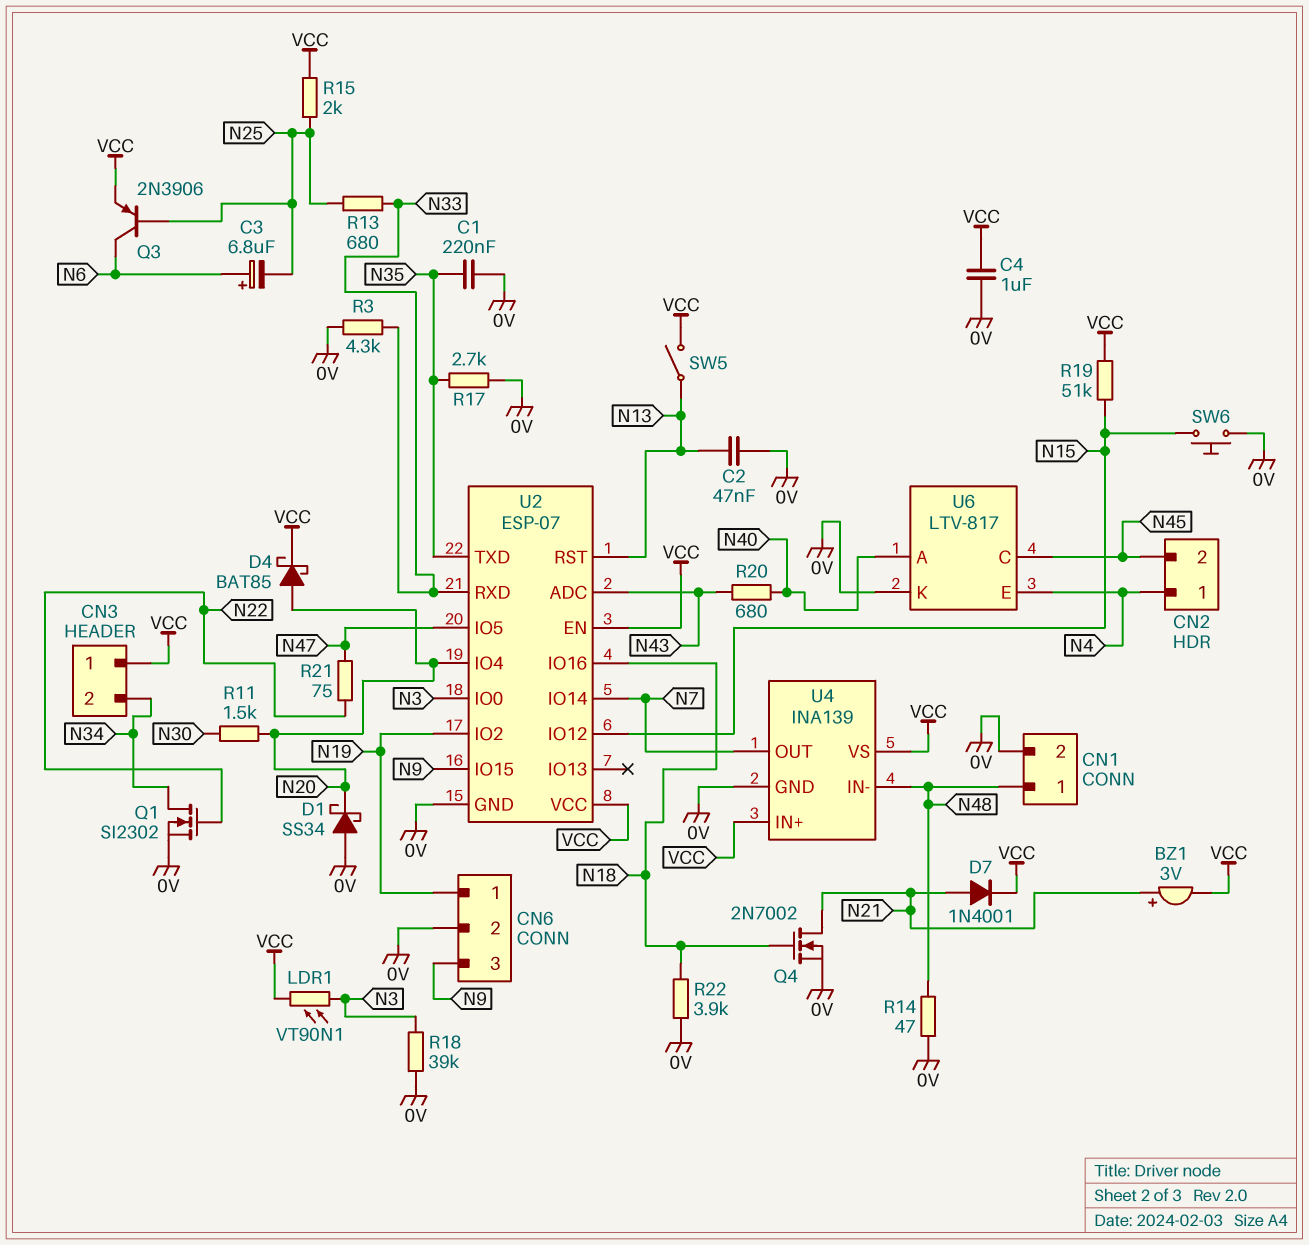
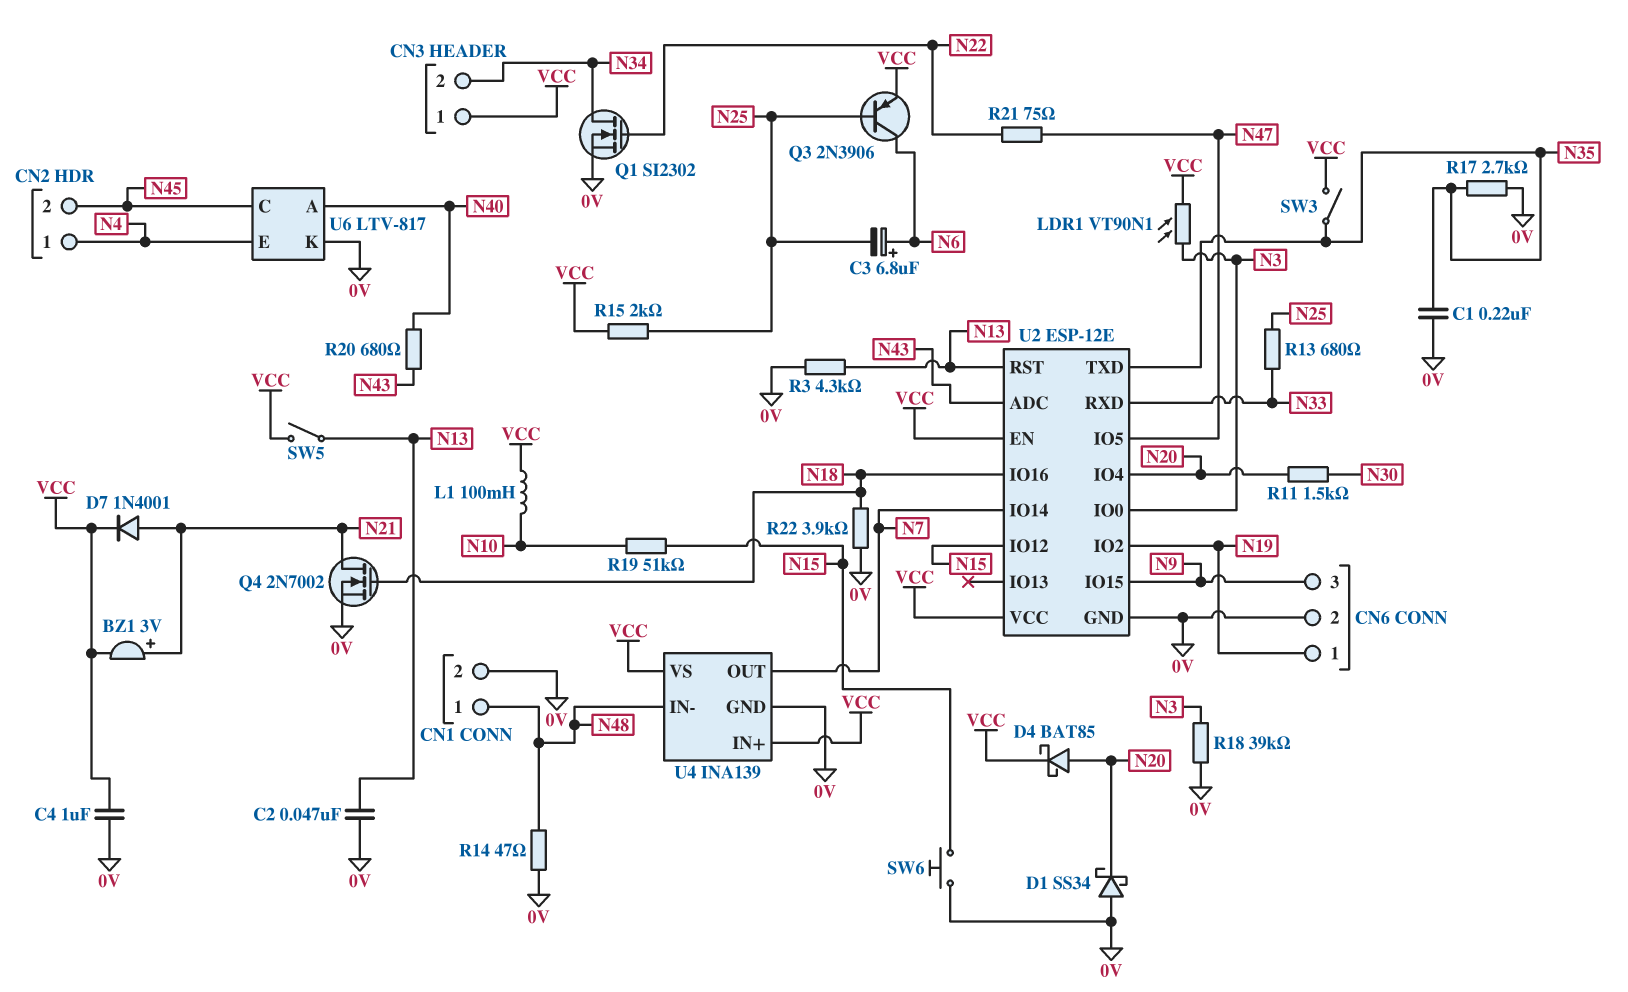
L1: none -> 100mH (N10, VCC)
R3: 4.3k (0V, N33) -> 4.3k (0V, N13)
R19: 51k (N15, VCC) -> 51k (N10, N15)
SW3: none -> switch (N35, VCC)
U2: ESP-07 -> ESP-12E

